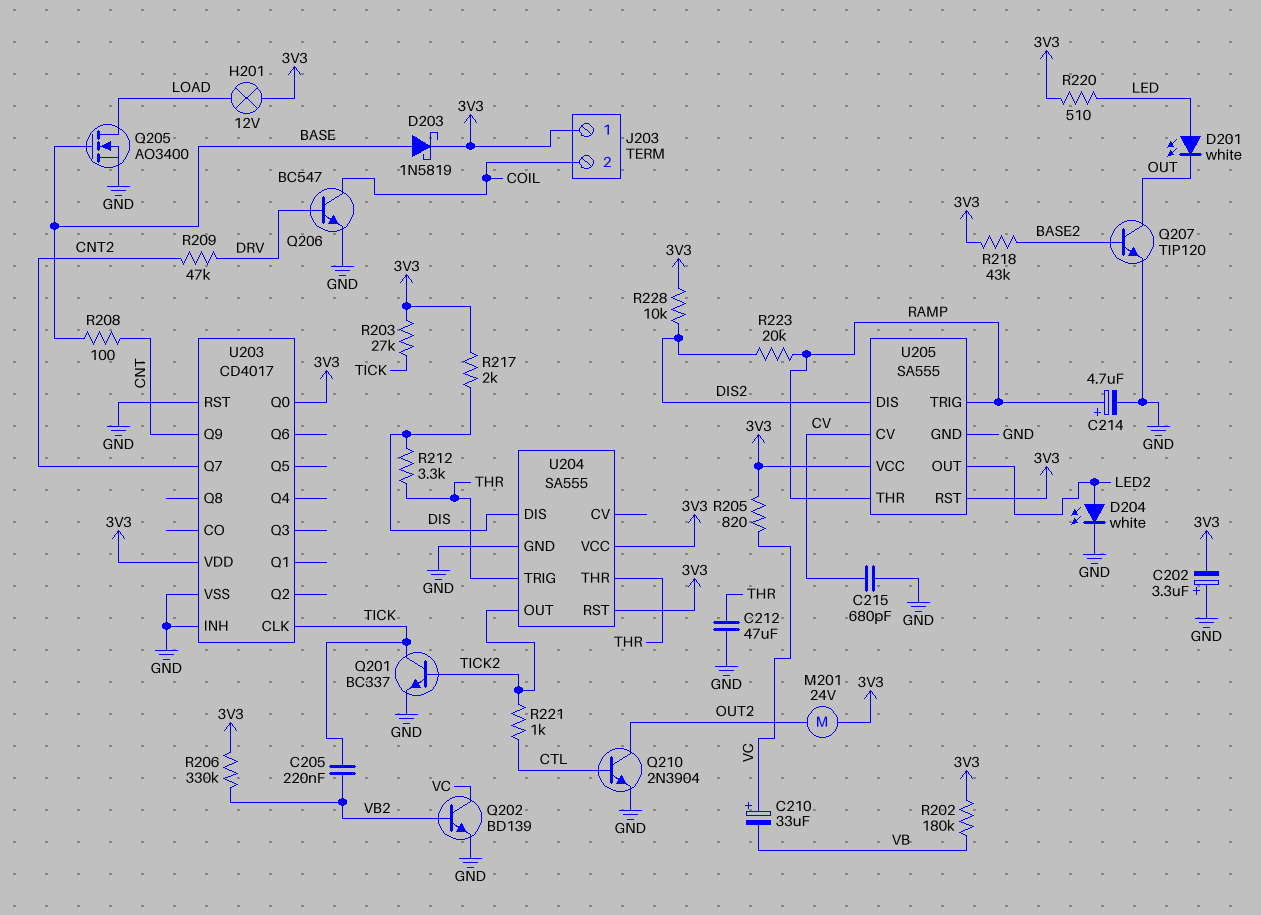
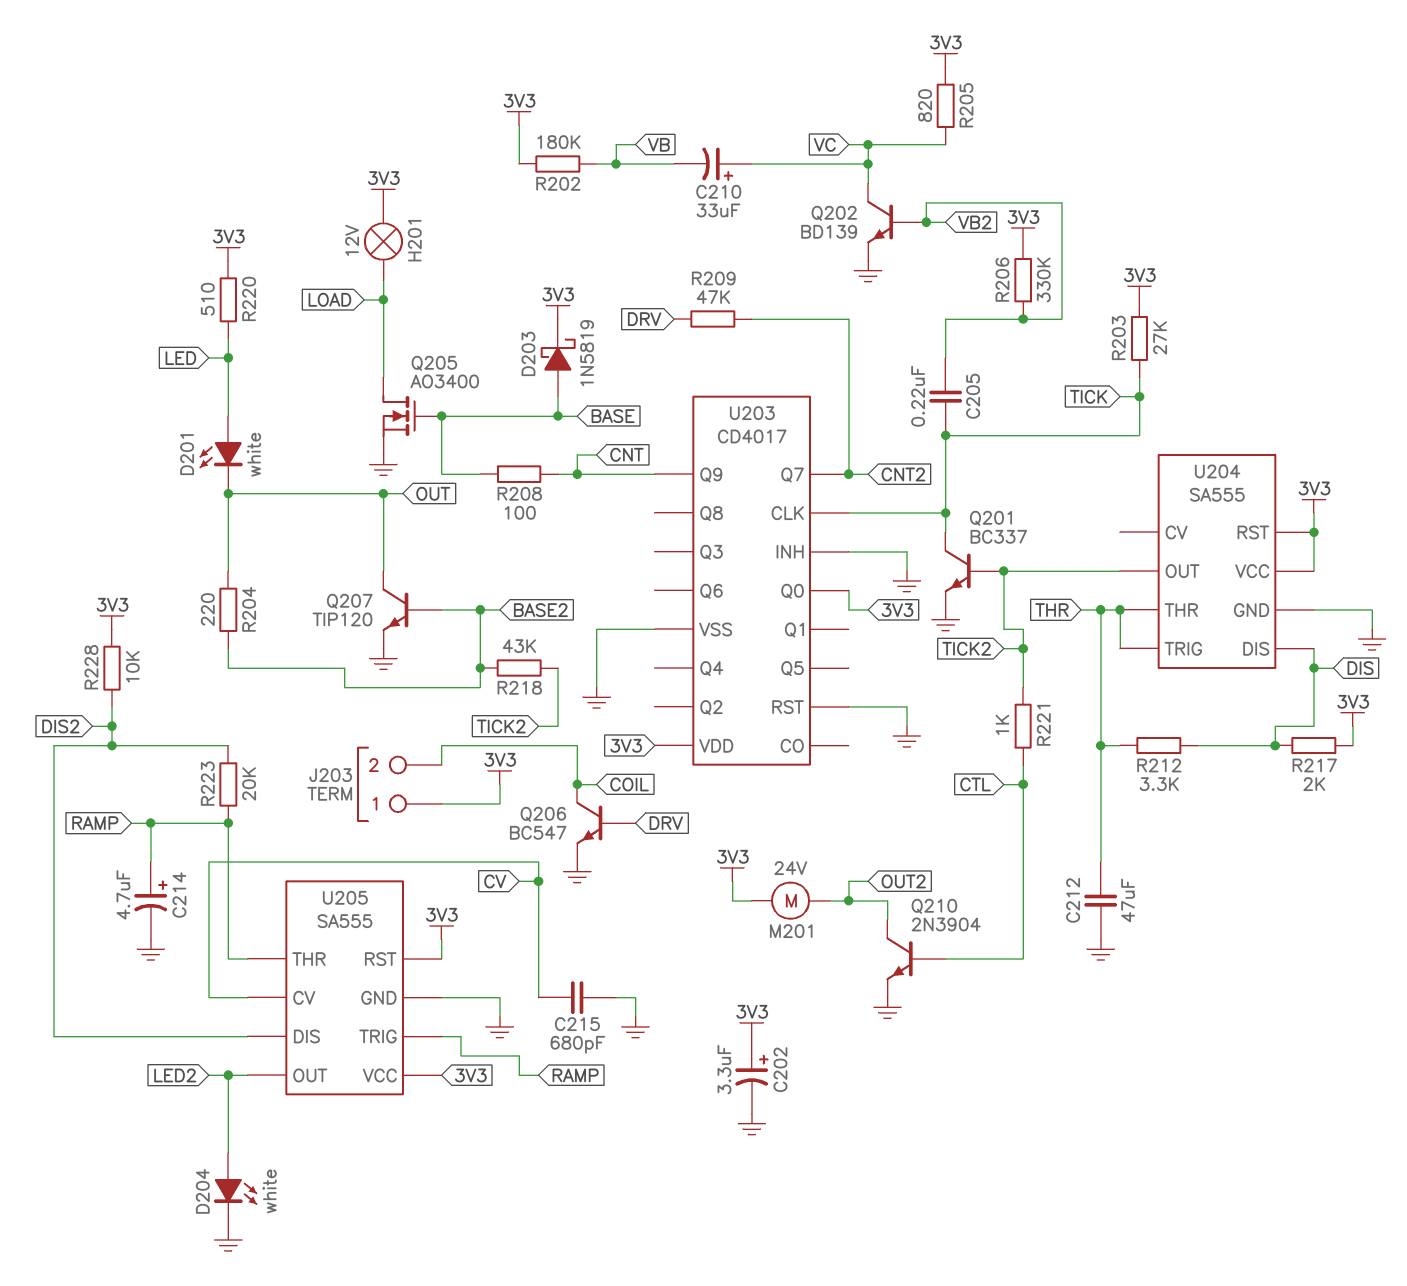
C202: 3.3uF (plus GND, minus 3V3) -> 3.3uF (plus 3V3, minus GND)
R204: none -> 220 (BASE2, OUT)
R218: 43k (3V3, BASE2) -> 43k (BASE2, TICK2)

